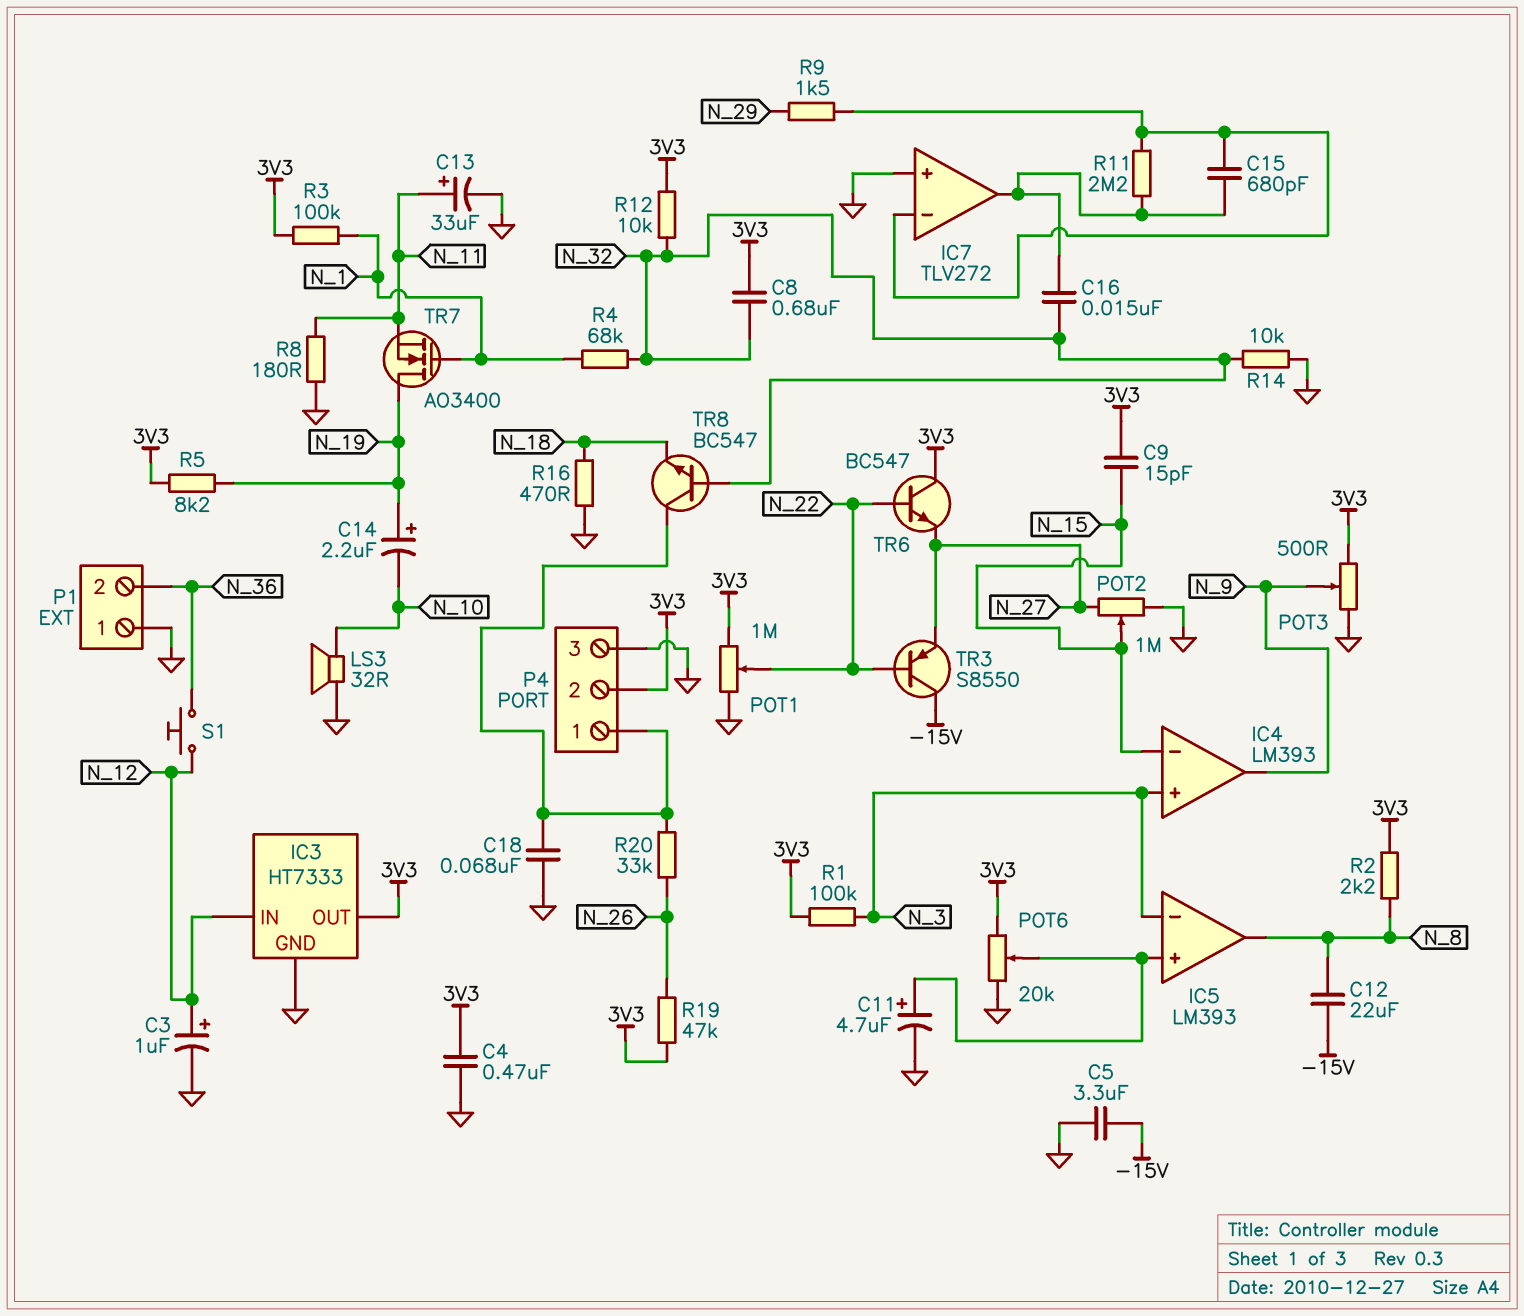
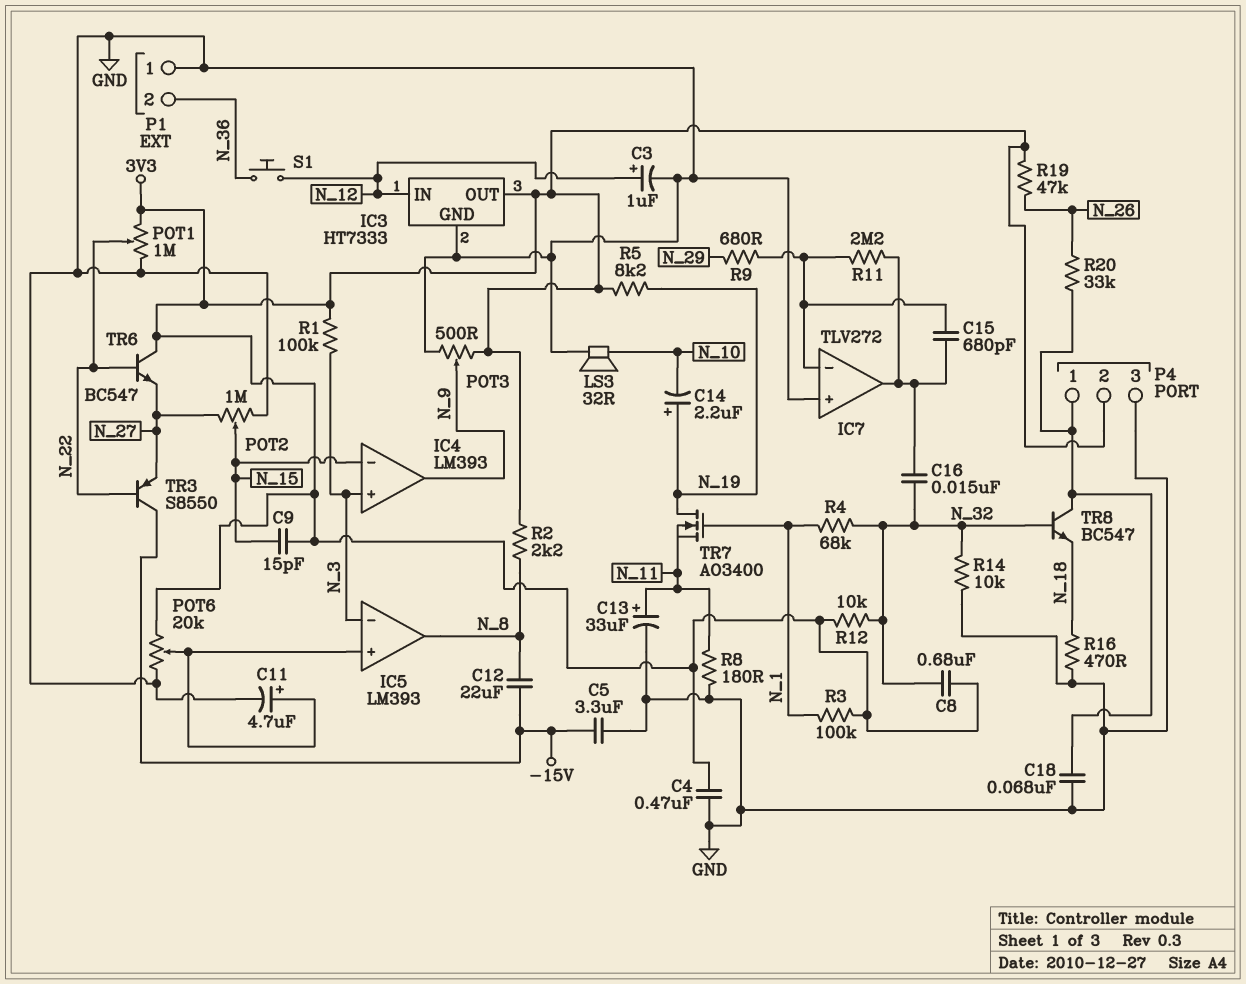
R9: 1.5k (IC7/in-, N_29) -> 680 (IC7/in-, N_29)

